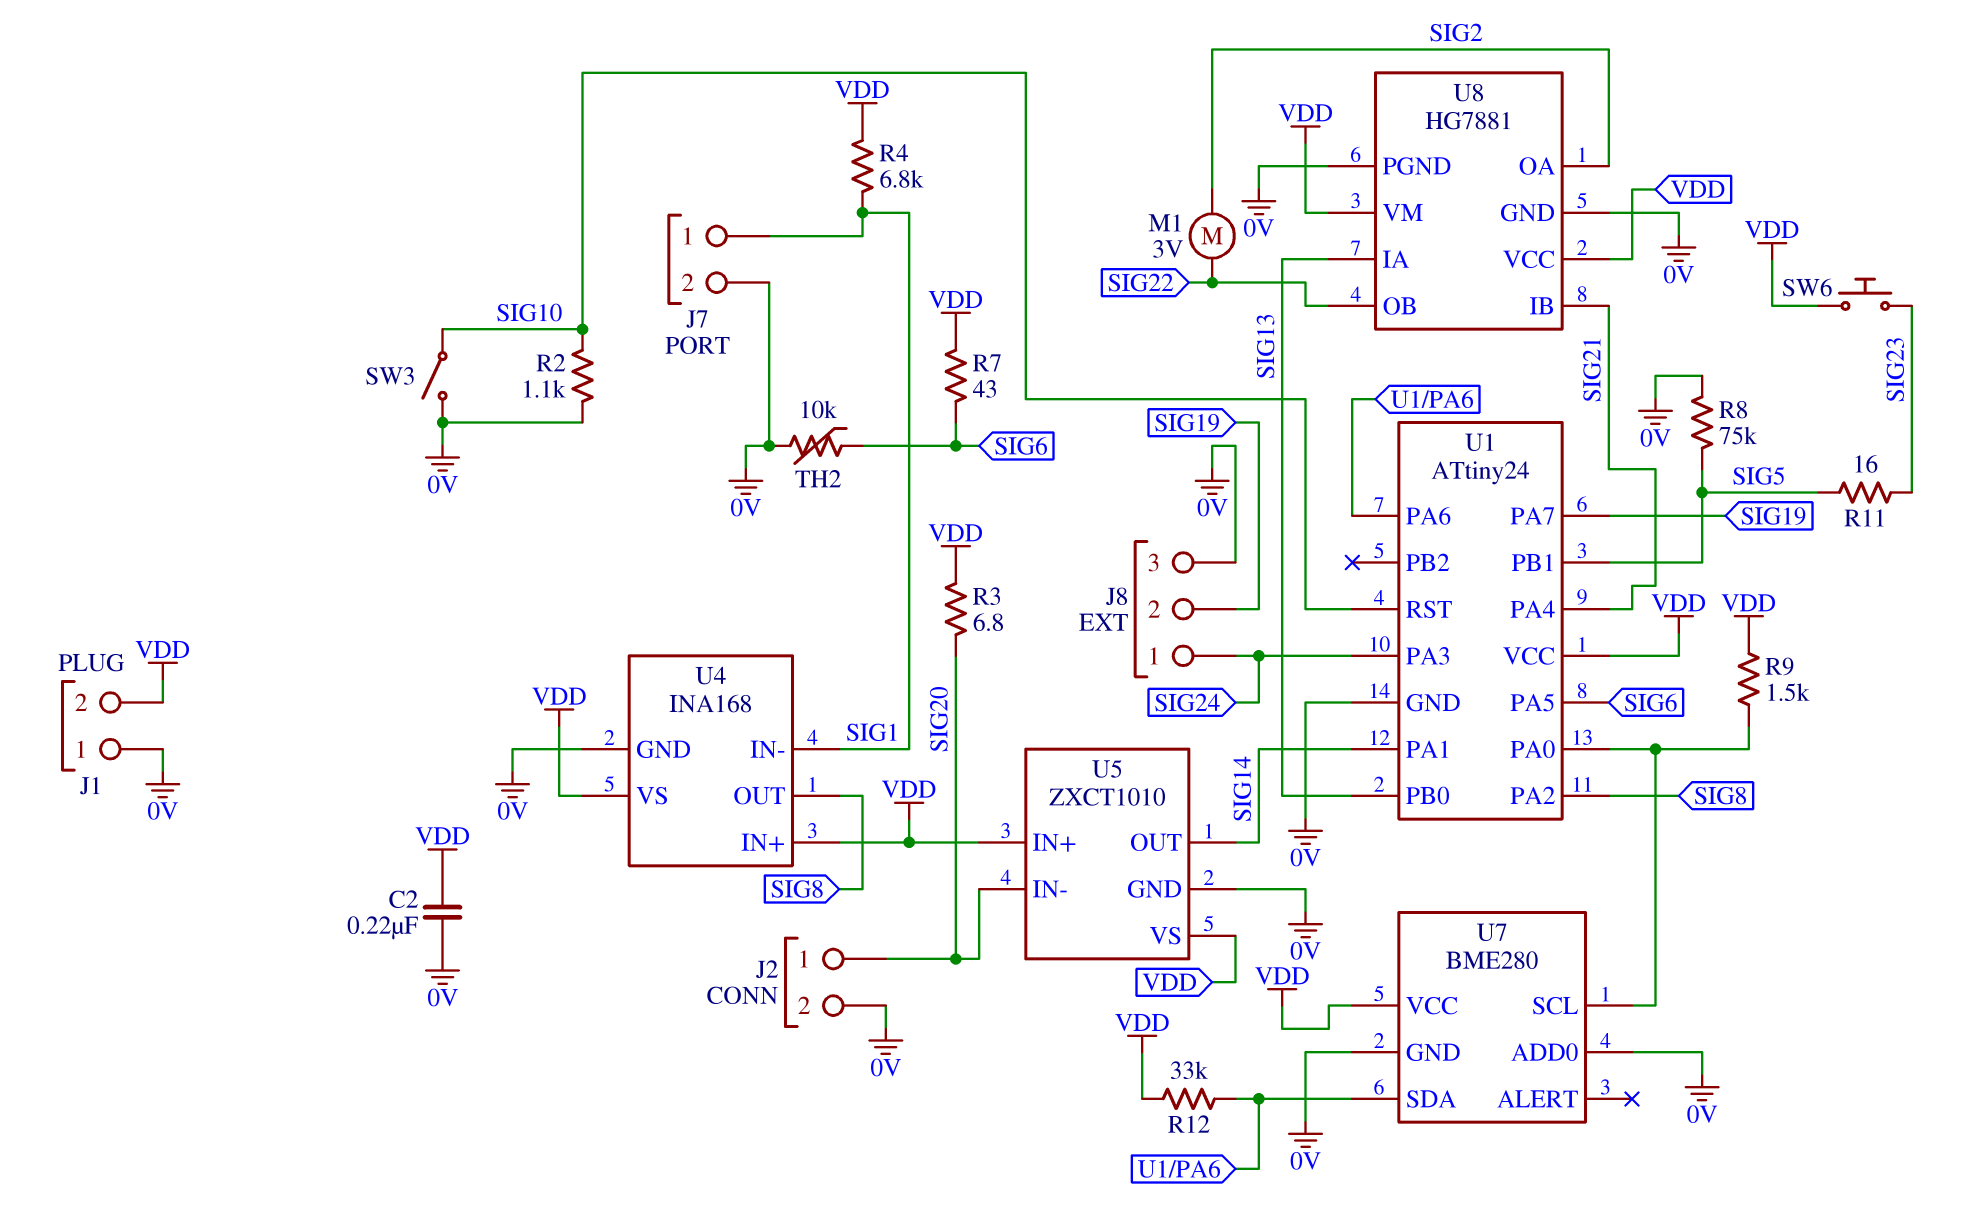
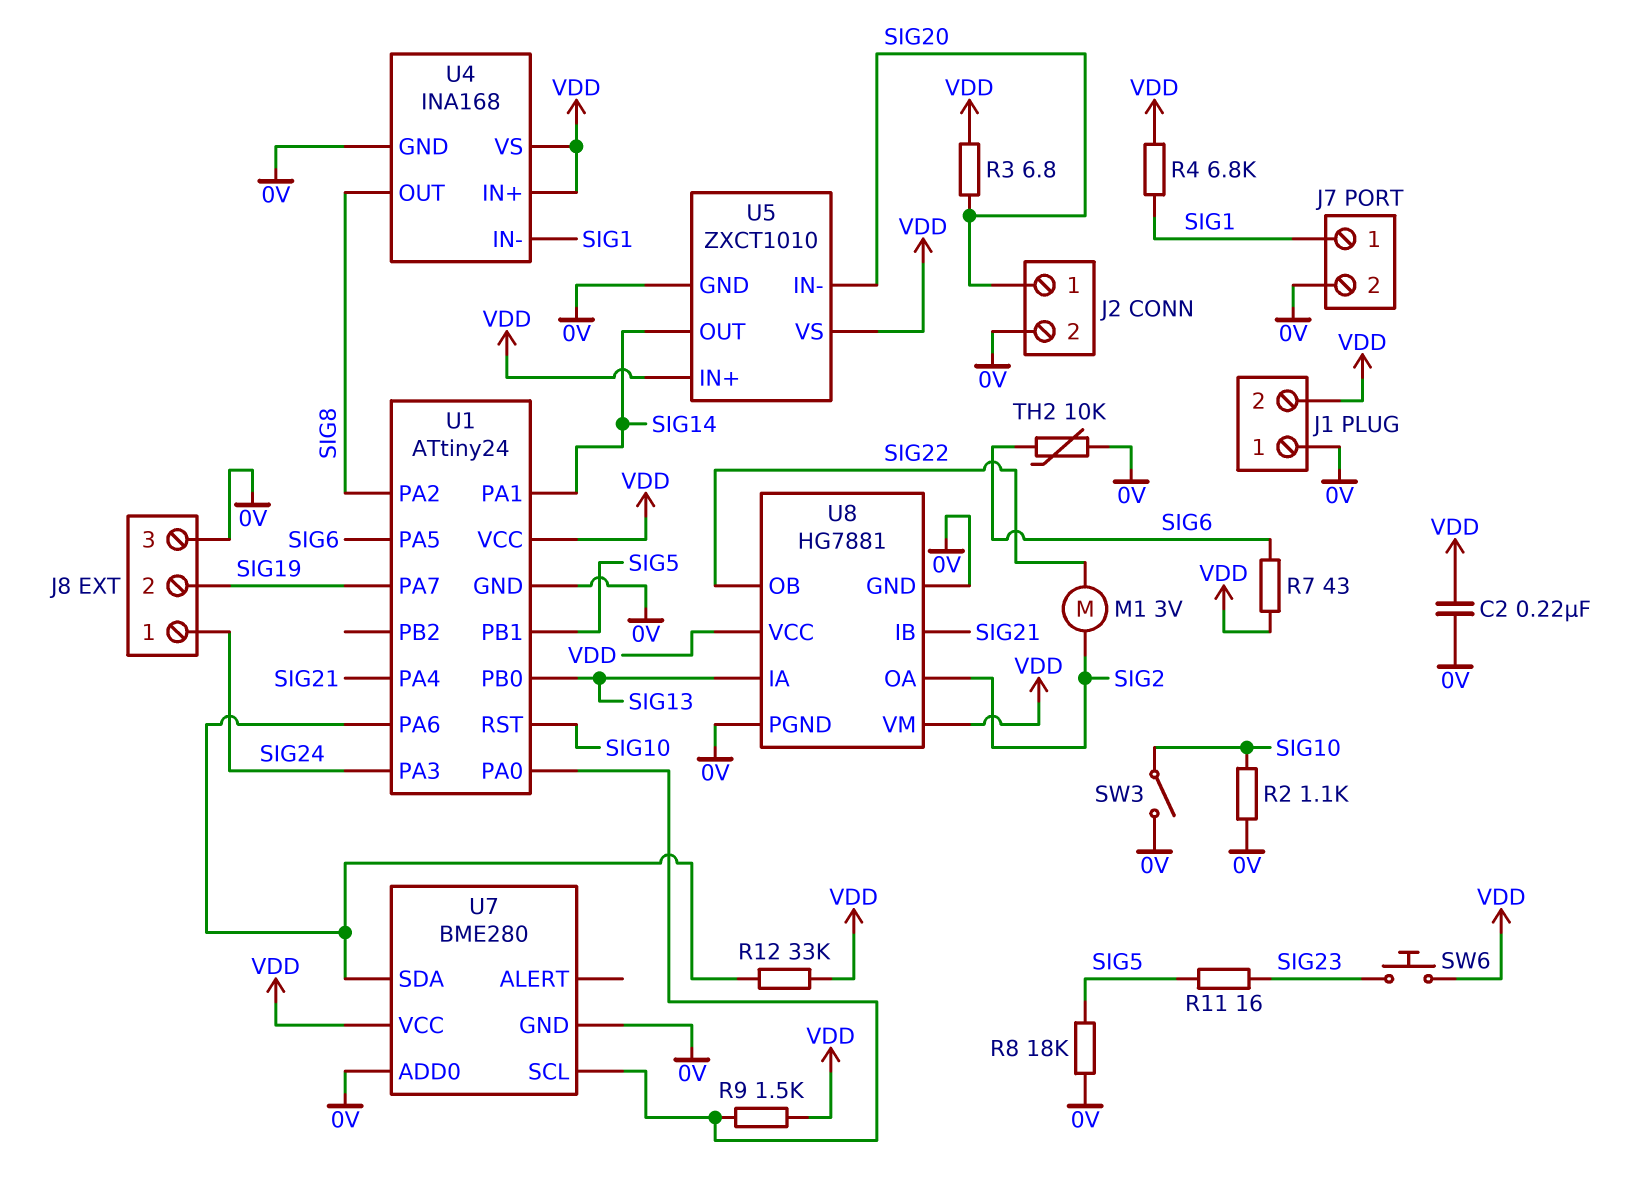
R8: 75k (0V, SIG5) -> 18k (0V, SIG5)

